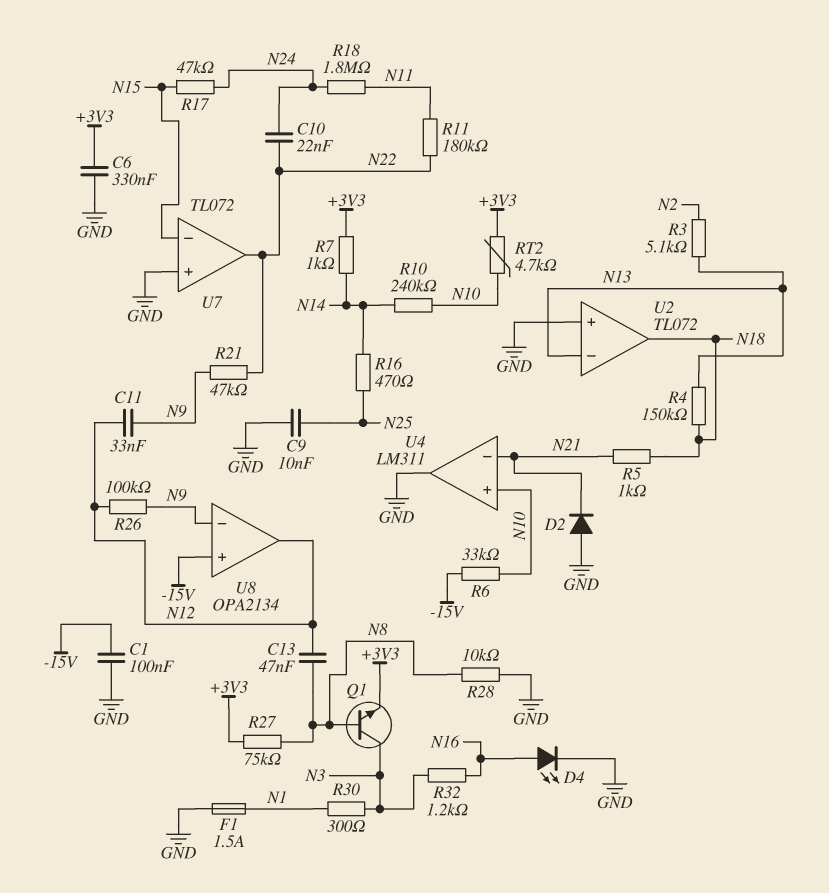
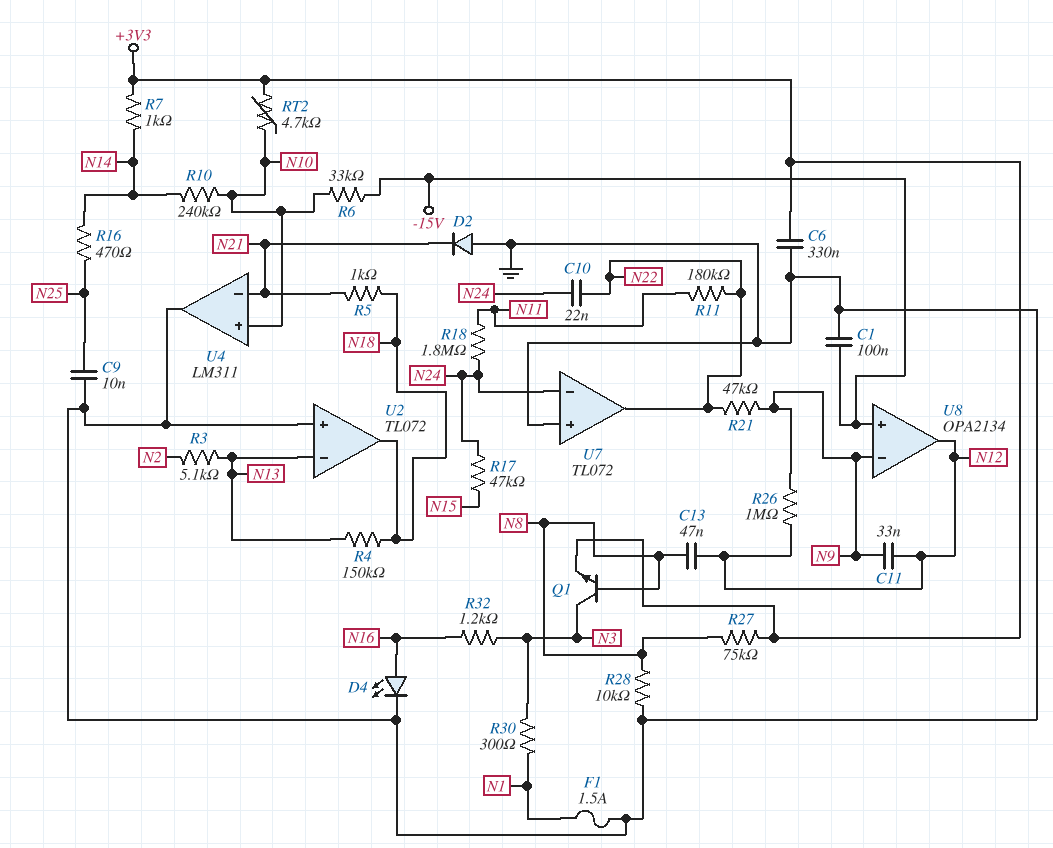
R26: 100k (N9, N12) -> 1M (N9, N12)
U7 pin in-: N15 -> N24

